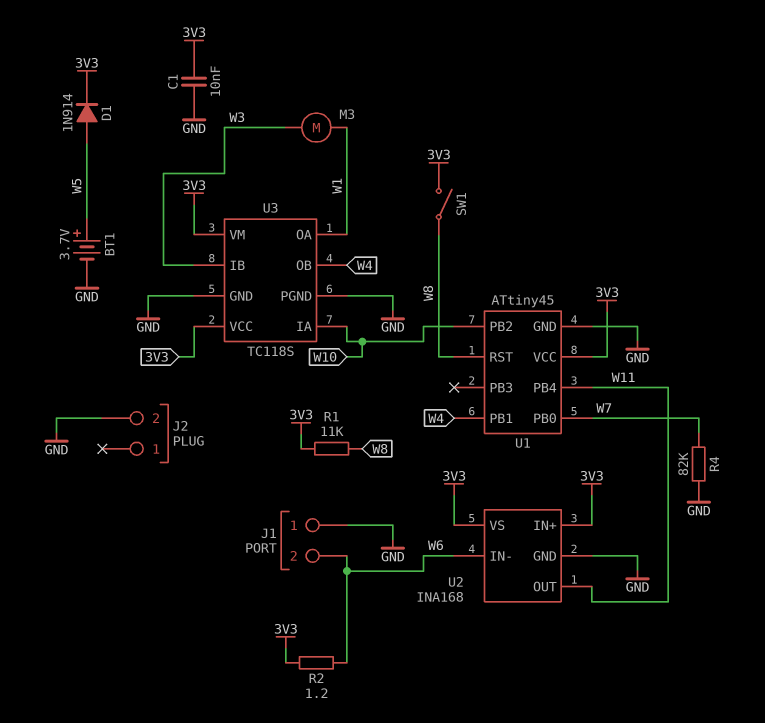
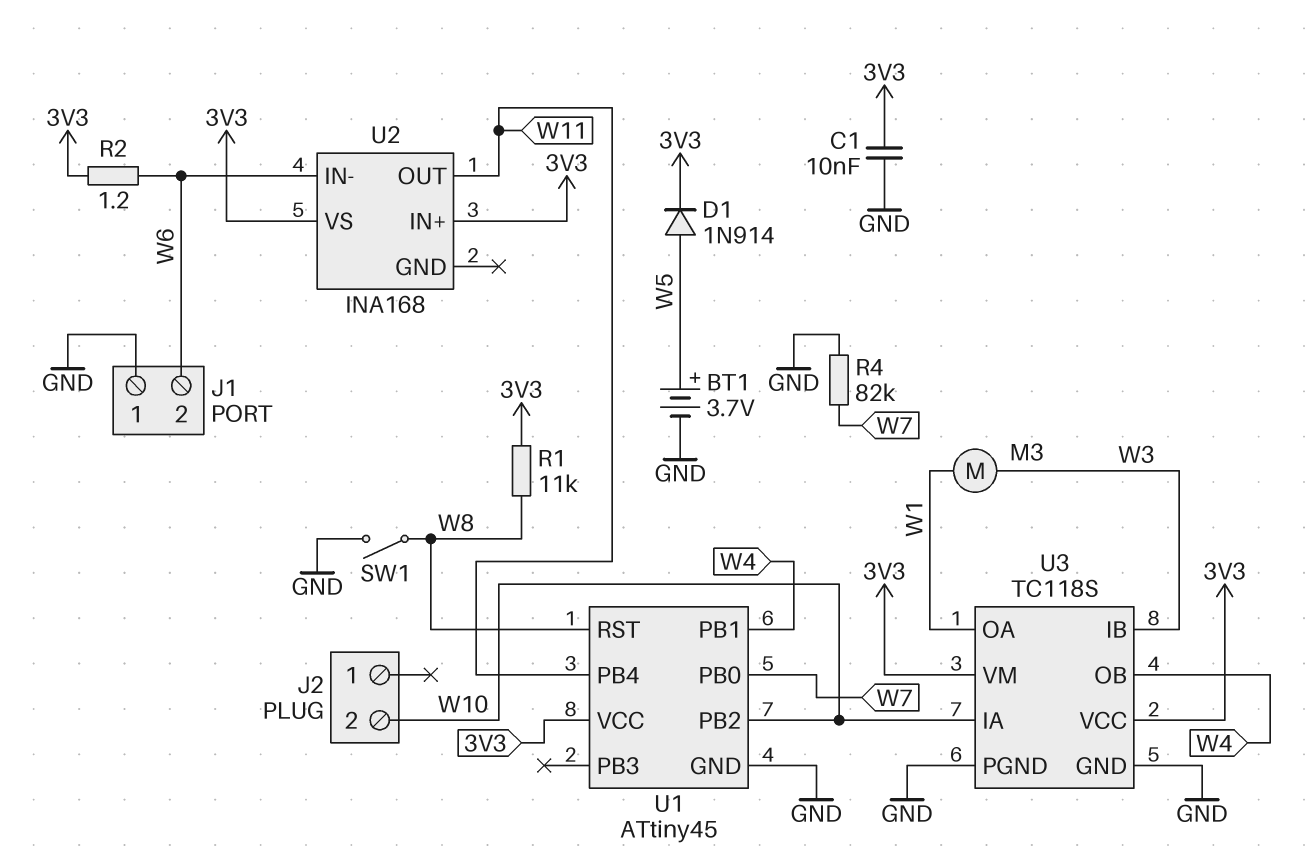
J2 pin 2: GND -> W10
SW1: switch (3V3, W8) -> switch (GND, W8)
U2 pin GND: GND -> none

